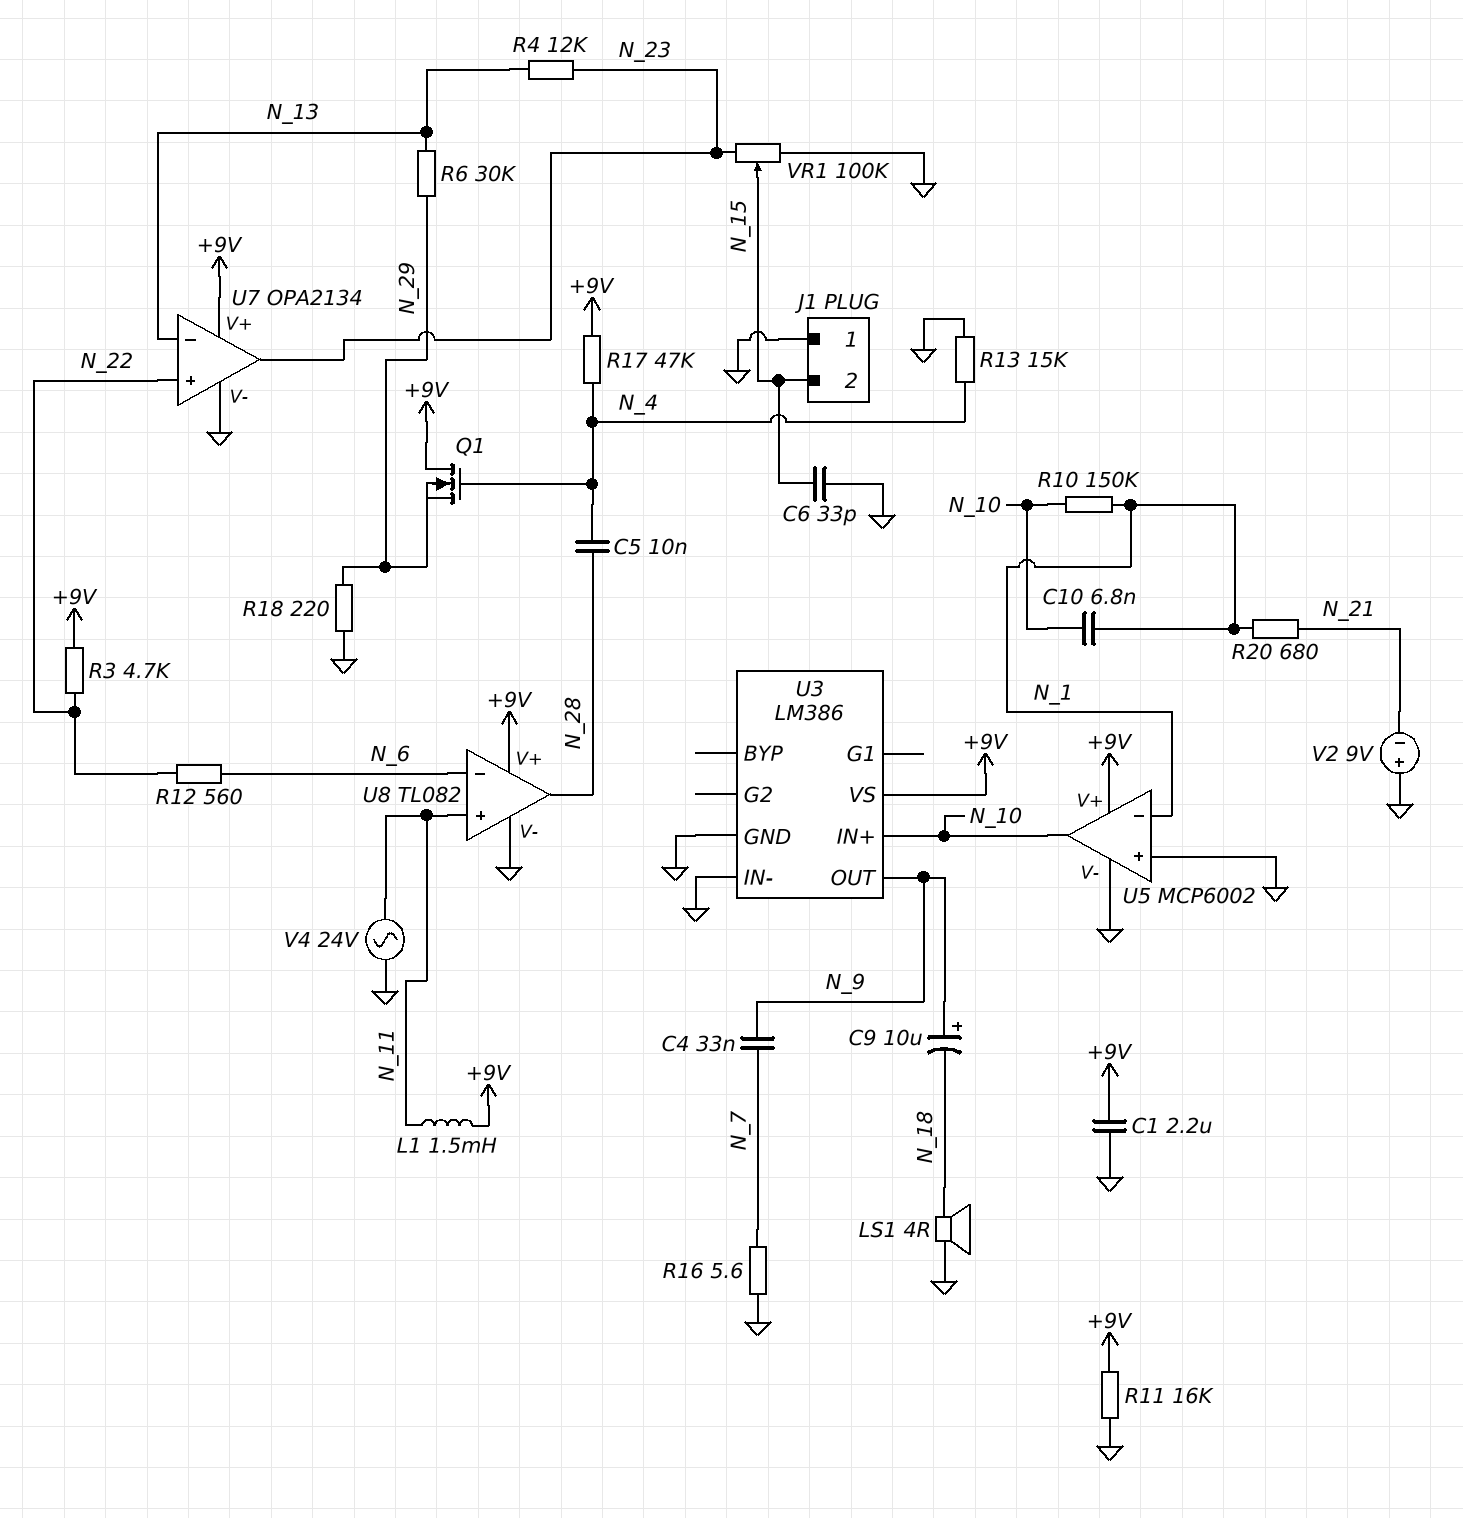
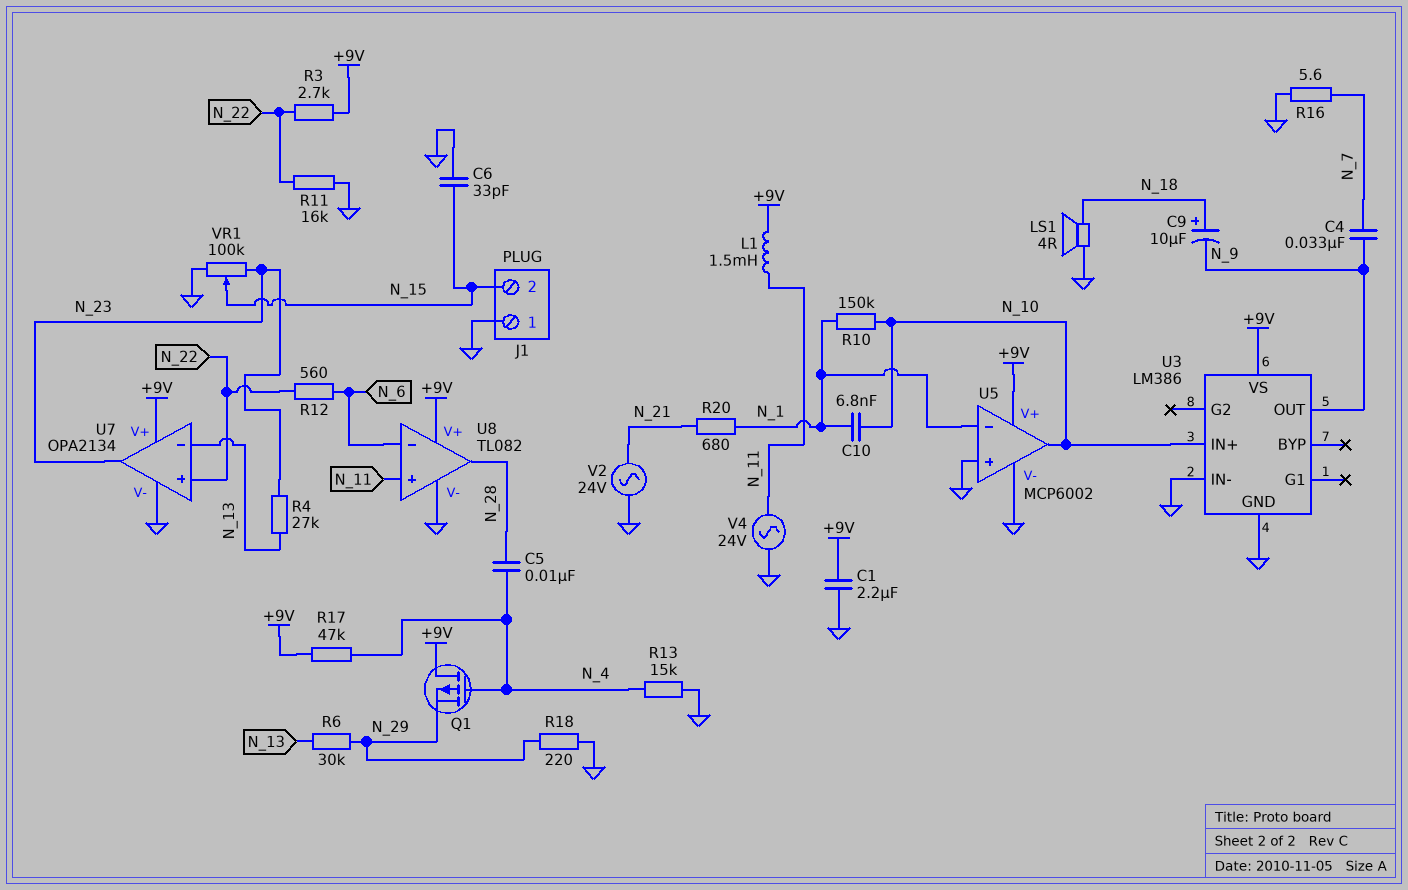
C9: 10uF (plus N_9, minus N_18) -> 10uF (plus N_18, minus N_9)
Q1: NMOS (G N_4, D +9V, S N_29) -> PMOS (G N_4, D +9V, S N_29)
R3: 4.7k (+9V, N_22) -> 2.7k (+9V, N_22)
R4: 12k (N_13, N_23) -> 27k (N_13, N_23)
R11: 16k (+9V, GND) -> 16k (GND, N_22)
V2: 9V (plus GND, minus N_21) -> AC 24V (GND, N_21)

